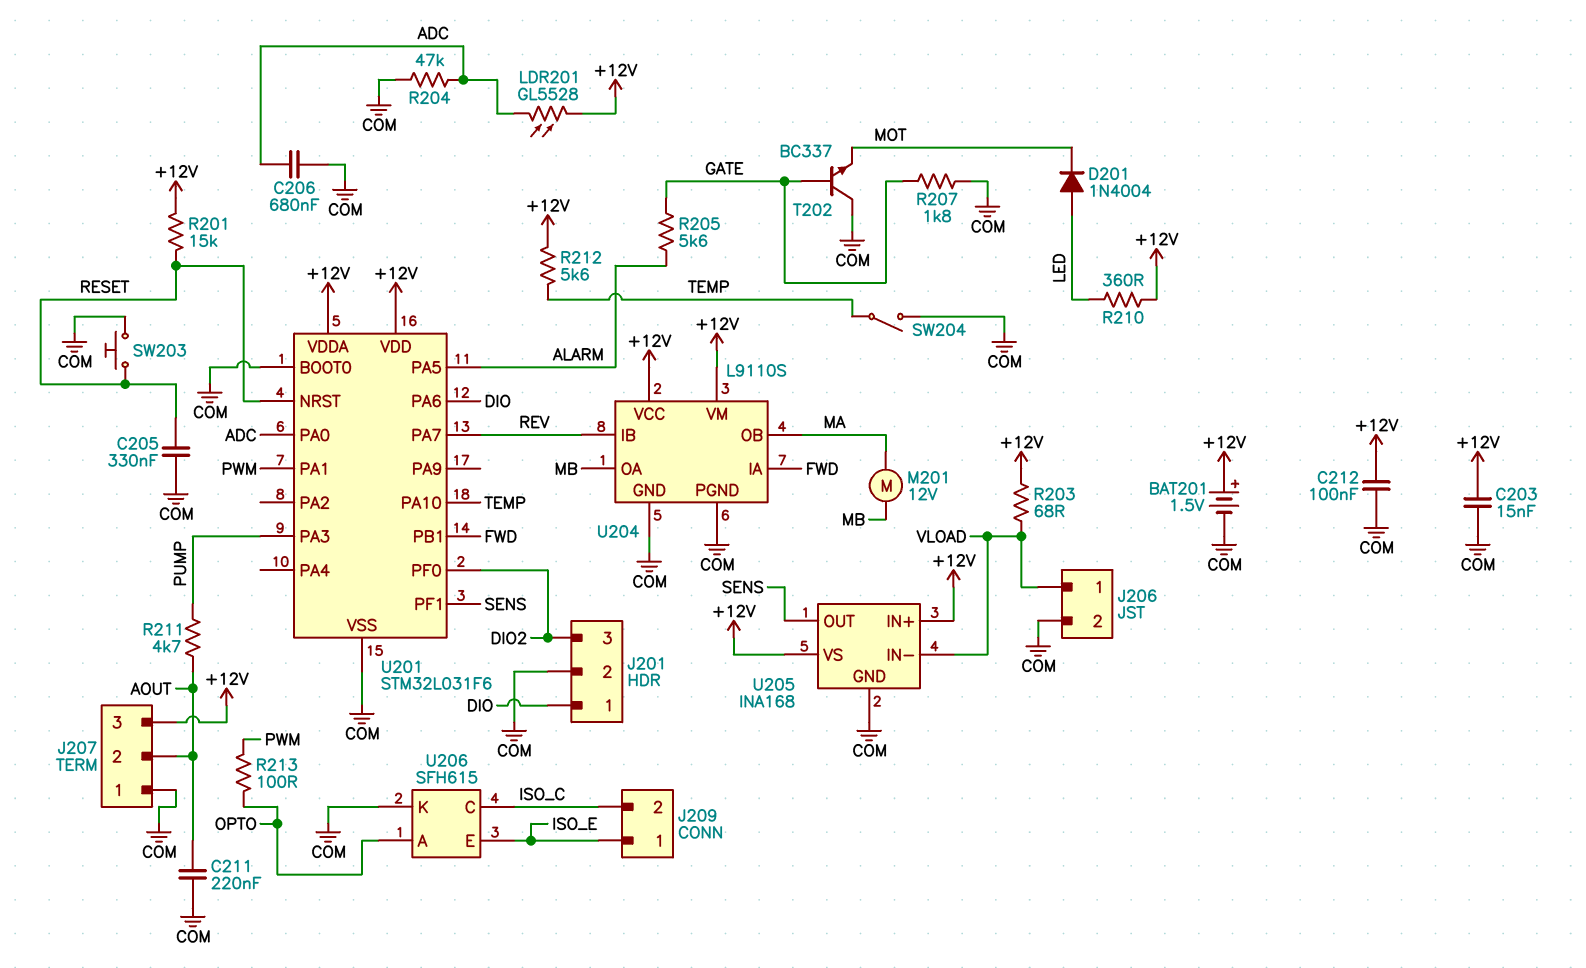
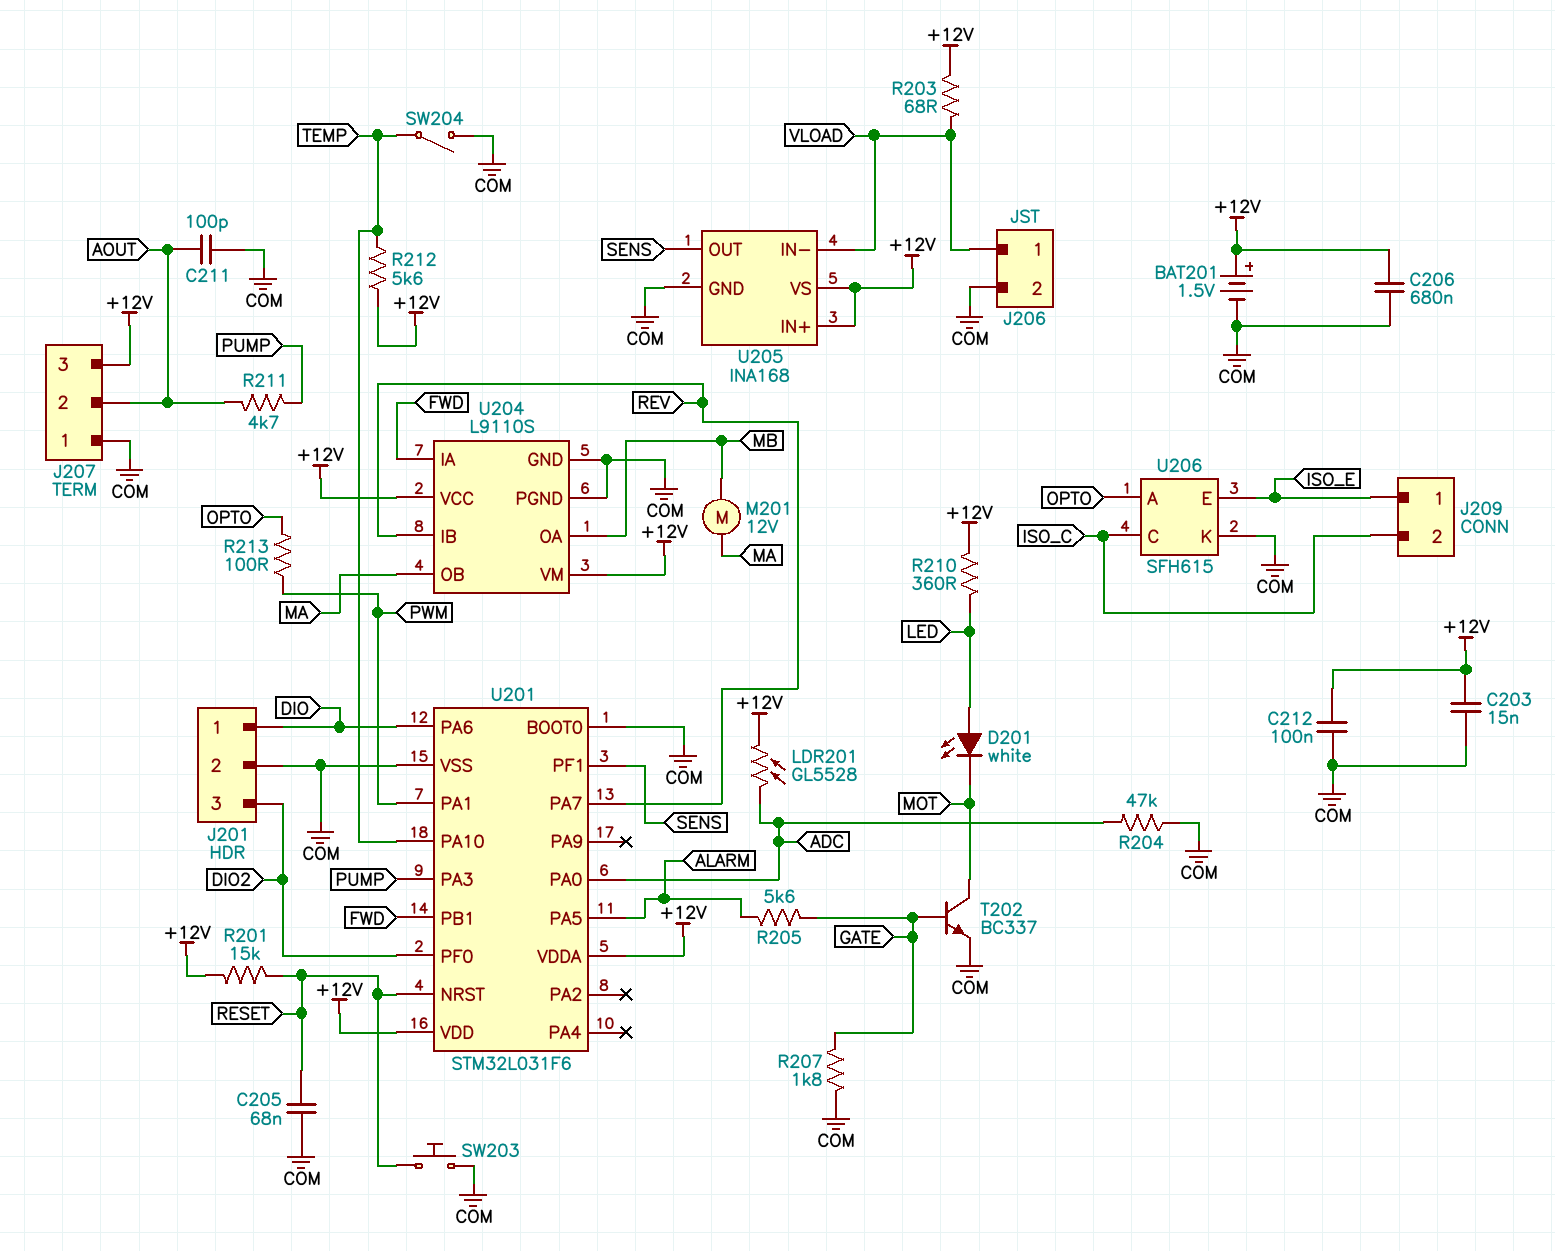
C205: 330nF (COM, RESET) -> 68nF (COM, RESET)
C206: 680nF (ADC, COM) -> 680nF (+12V, COM)
C211: 220nF (AOUT, COM) -> 100pF (AOUT, COM)
D201: diode 1N4004 (A LED, K MOT) -> LED white (A LED, K MOT)
T202: NPN BC337 (B GATE, C COM, E MOT) -> NPN BC337 (B GATE, C MOT, E COM)

